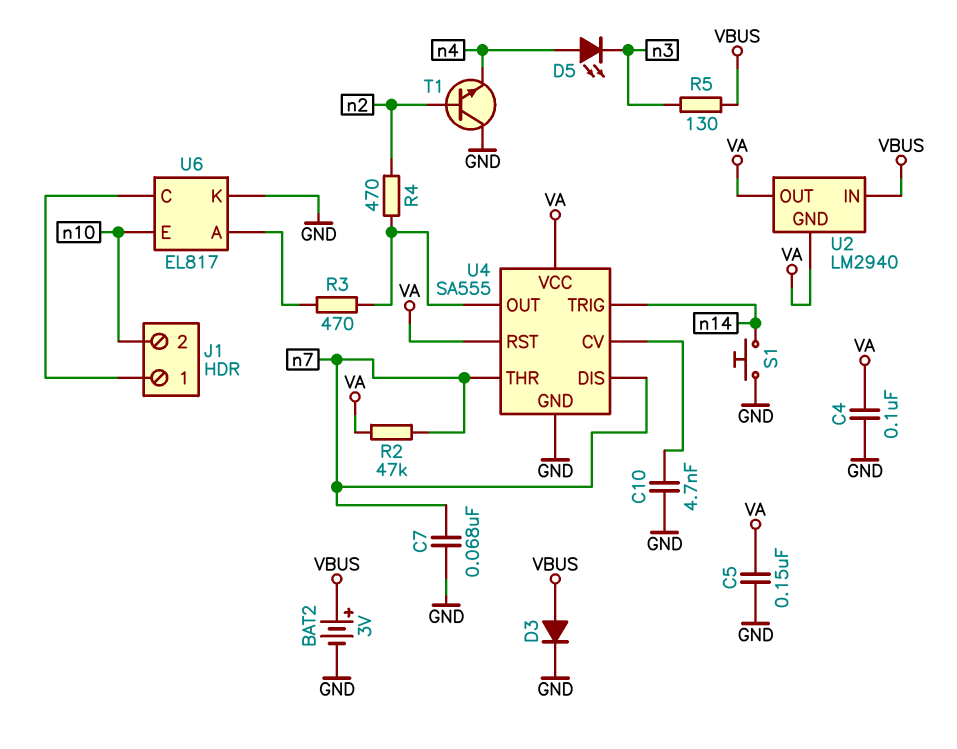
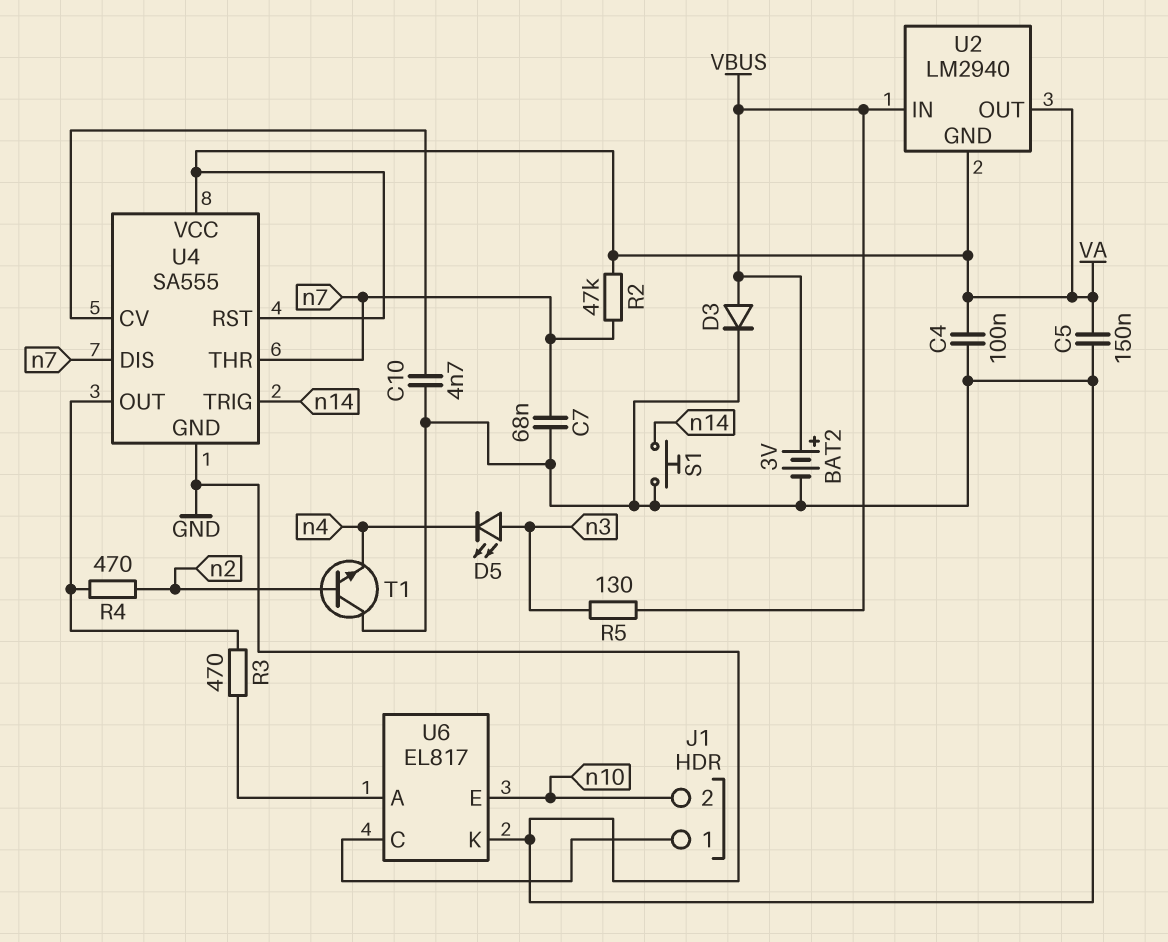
D5: LED (A n4, K n3) -> LED (A n3, K n4)

